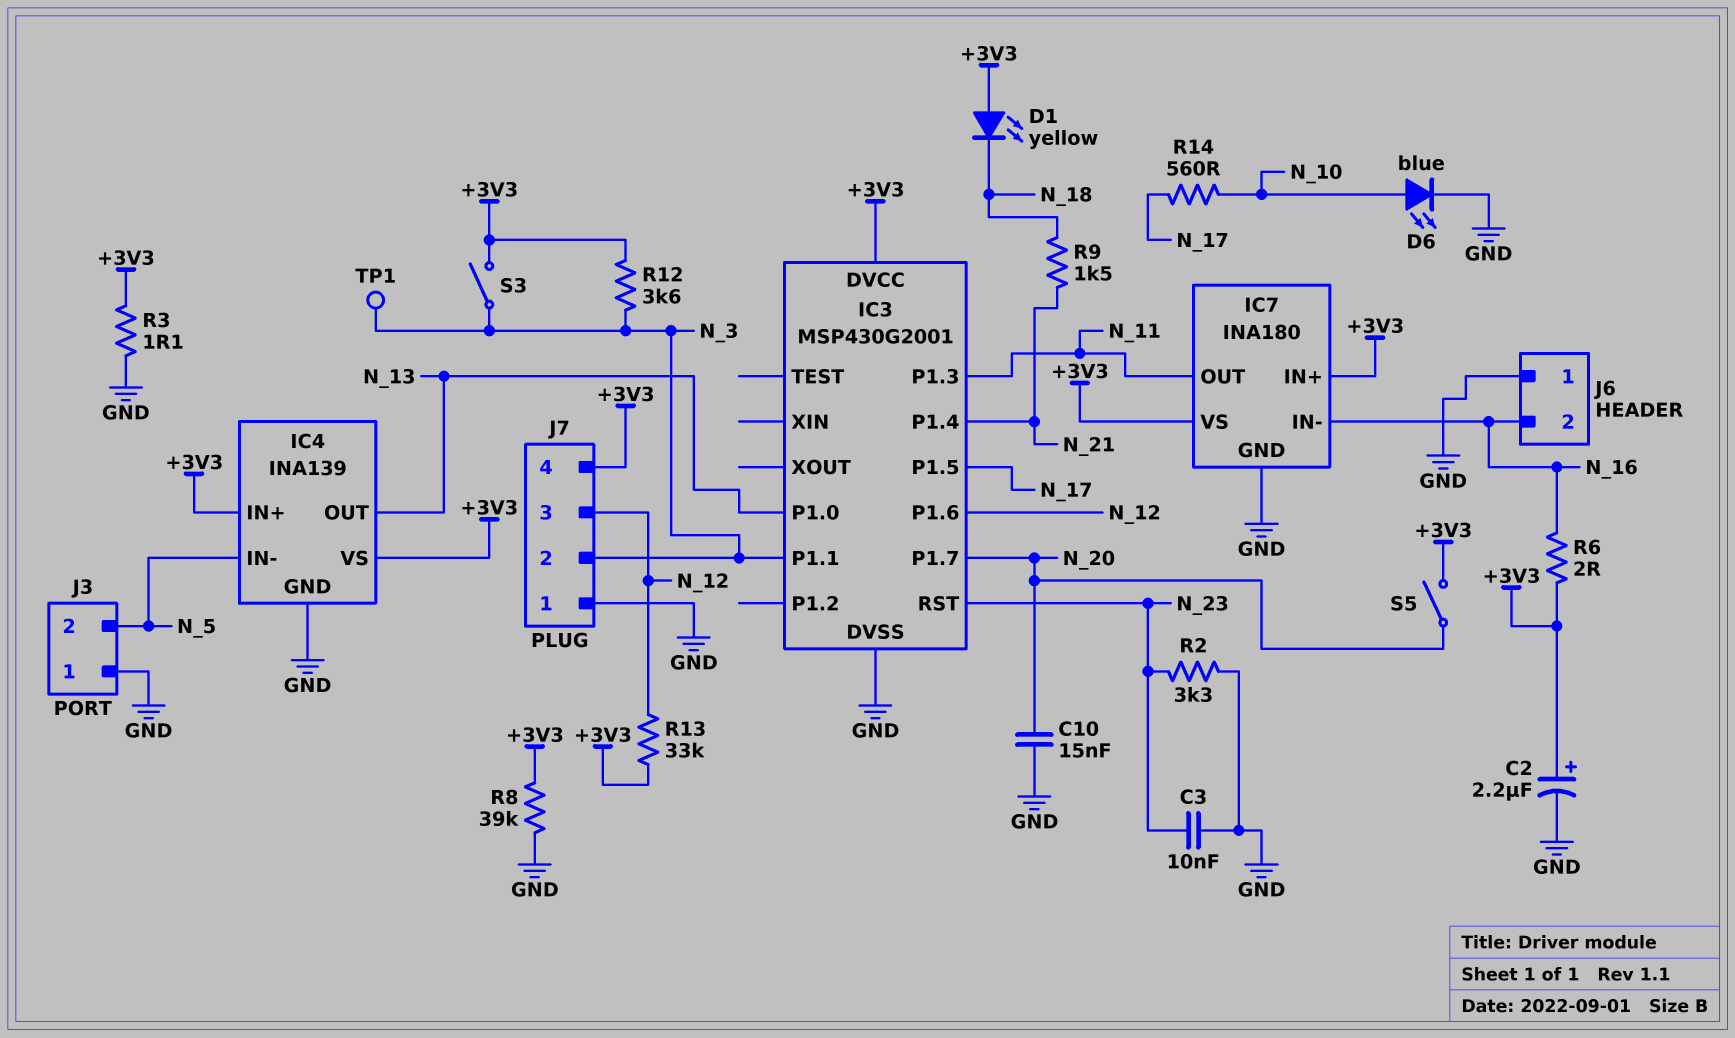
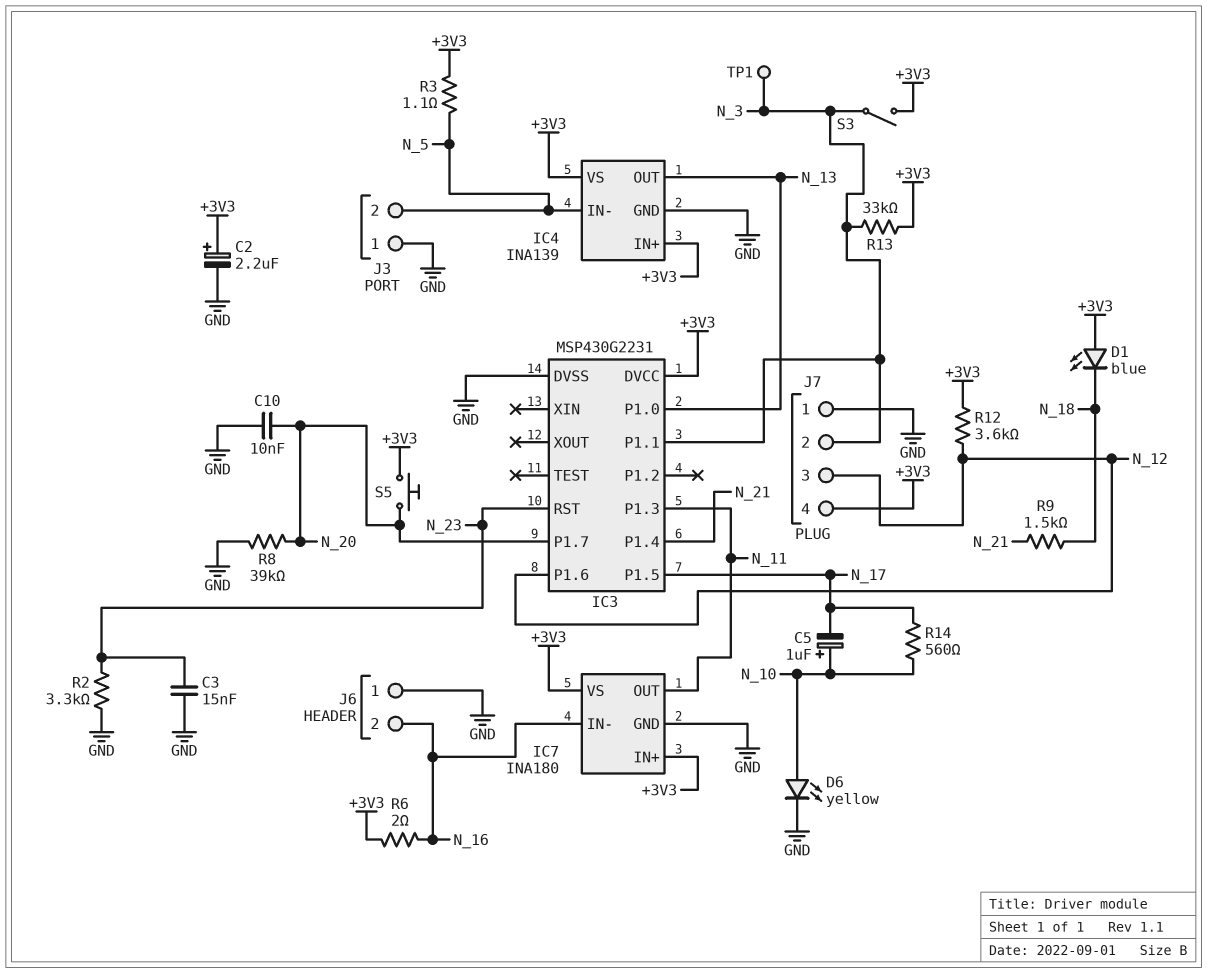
C3: 10nF (GND, N_23) -> 15nF (GND, N_23)
C5: none -> 1uF (plus N_10, minus N_17)
C10: 15nF (GND, N_20) -> 10nF (GND, N_20)
D1: LED yellow (A +3V3, K N_18) -> LED blue (A +3V3, K N_18)
D6: LED blue (A N_10, K GND) -> LED yellow (A N_10, K GND)
IC3: MSP430G2001 -> MSP430G2231
R3: 1.1 (+3V3, GND) -> 1.1 (+3V3, N_5)
R8: 39k (+3V3, GND) -> 39k (GND, N_20)
R12: 3.6k (+3V3, N_3) -> 3.6k (+3V3, N_12)
R13: 33k (+3V3, N_12) -> 33k (+3V3, N_3)
S5: switch (+3V3, N_20) -> button (+3V3, N_20)

